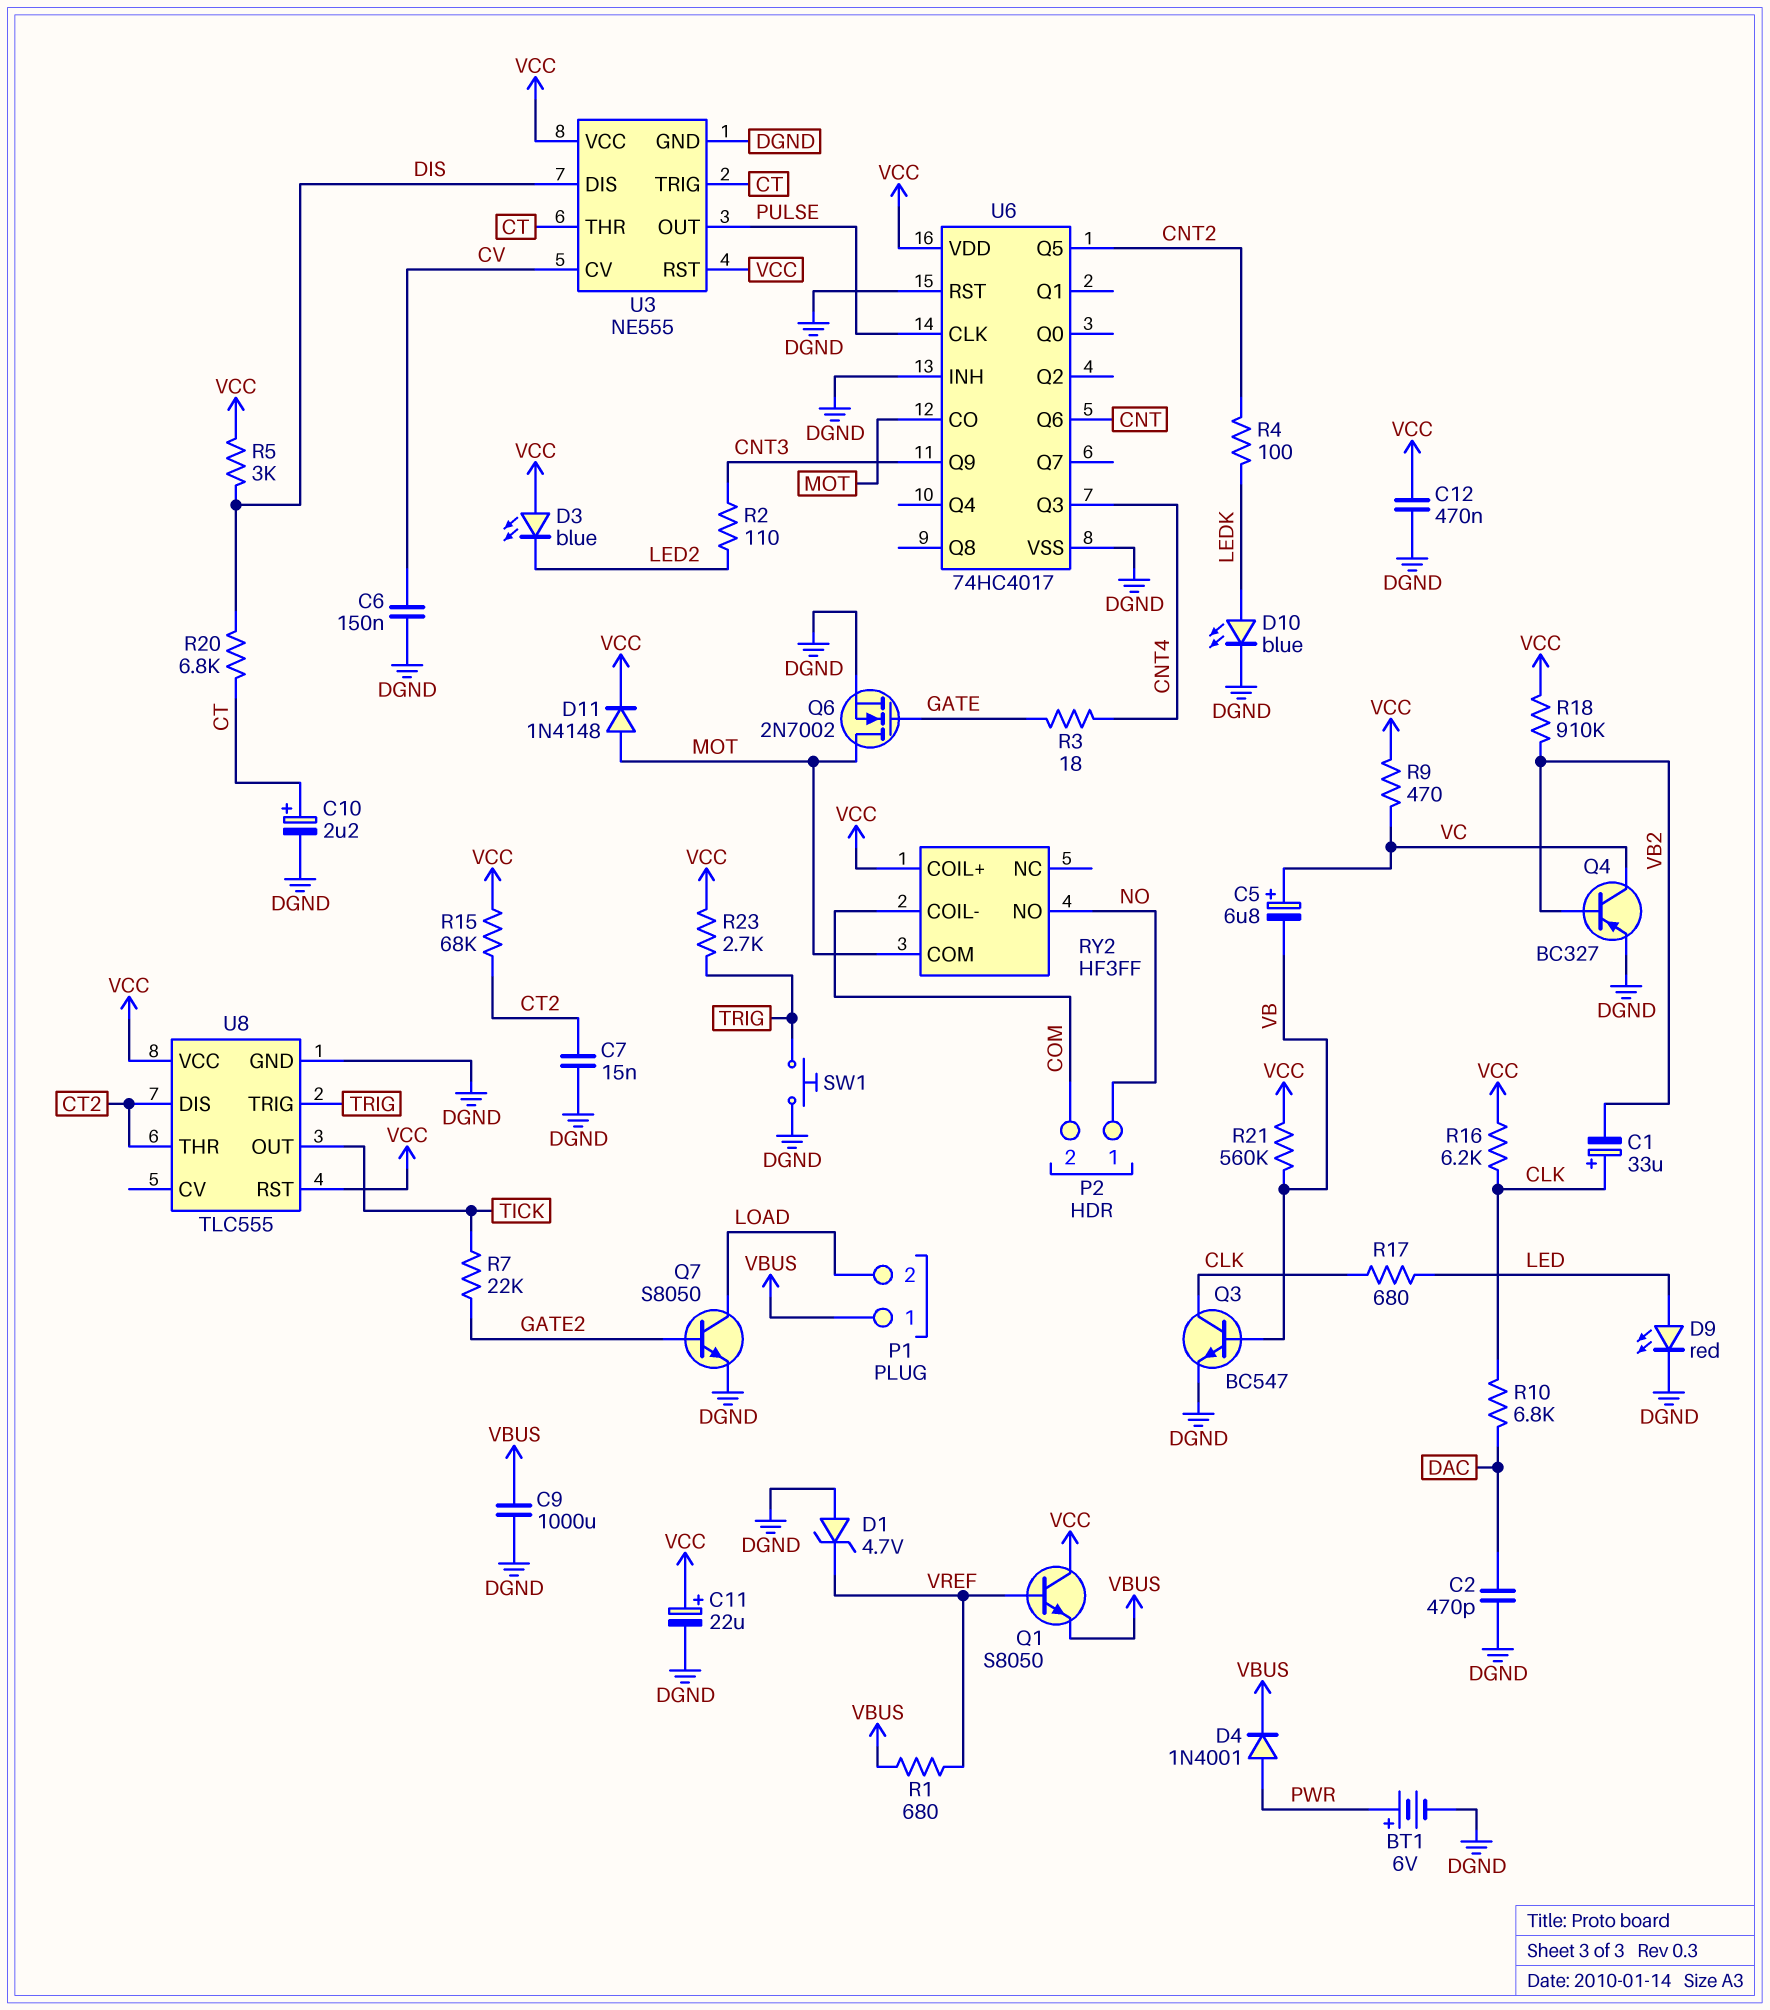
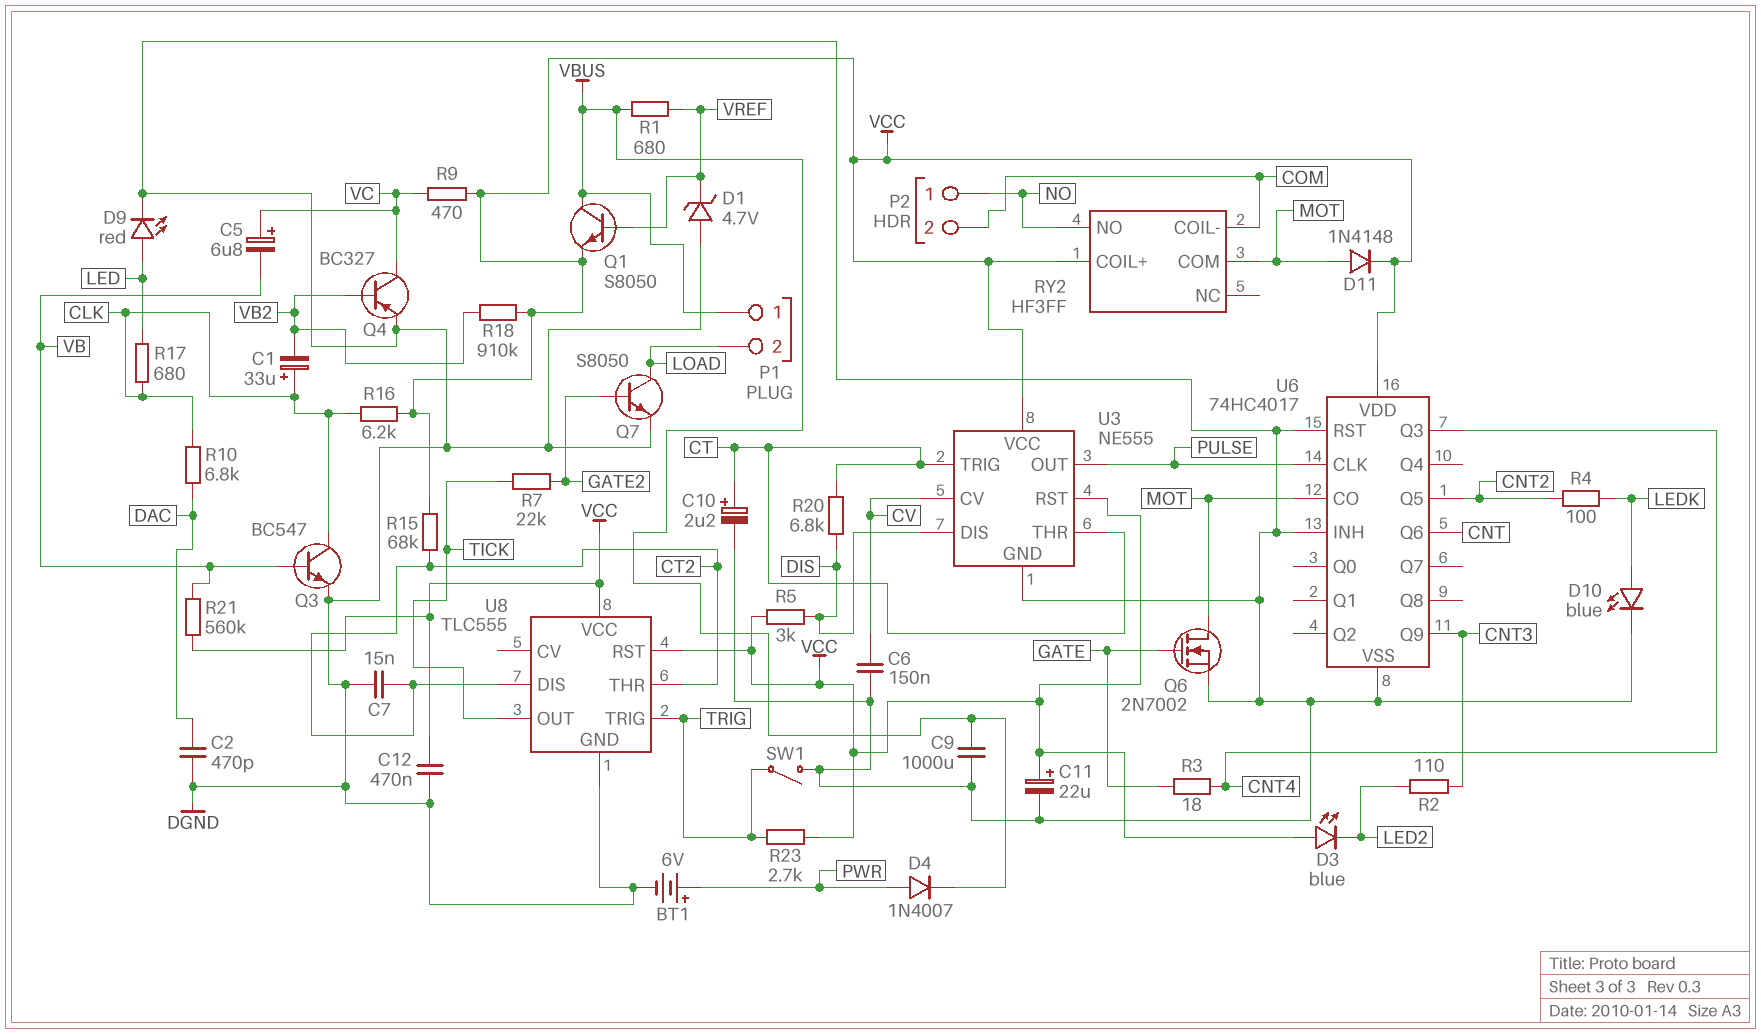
D4: diode 1N4001 (A PWR, K VBUS) -> diode 1N4007 (A PWR, K VBUS)
Q1: NPN S8050 (B VREF, C VCC, E VBUS) -> NPN S8050 (B VREF, C VBUS, E VCC)
SW1: button (DGND, TRIG) -> switch (DGND, TRIG)

